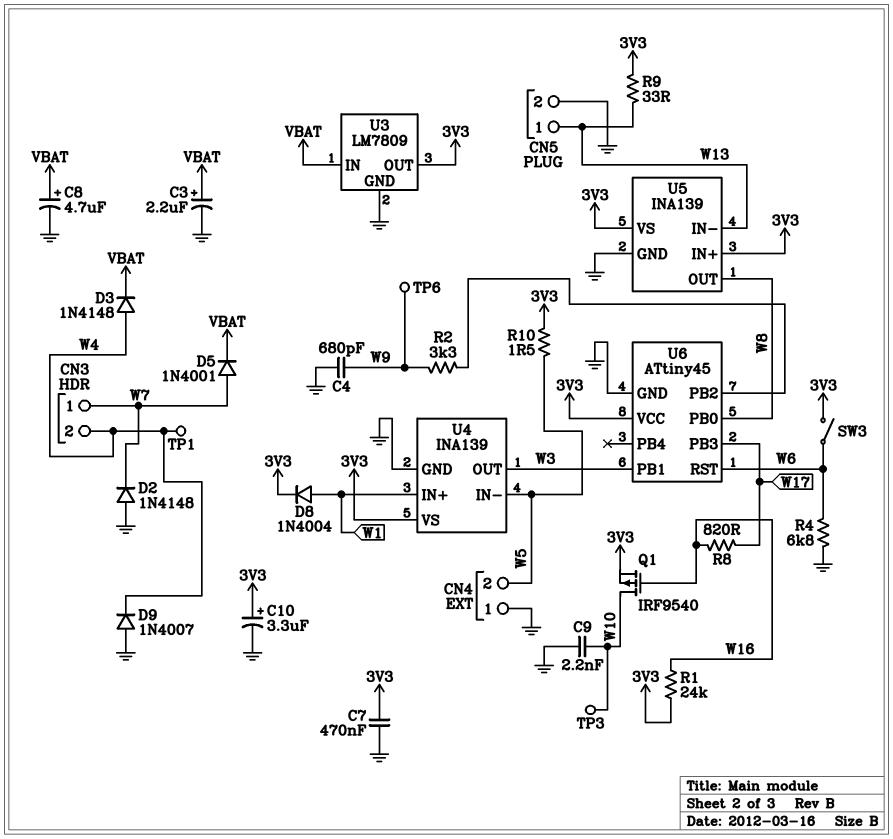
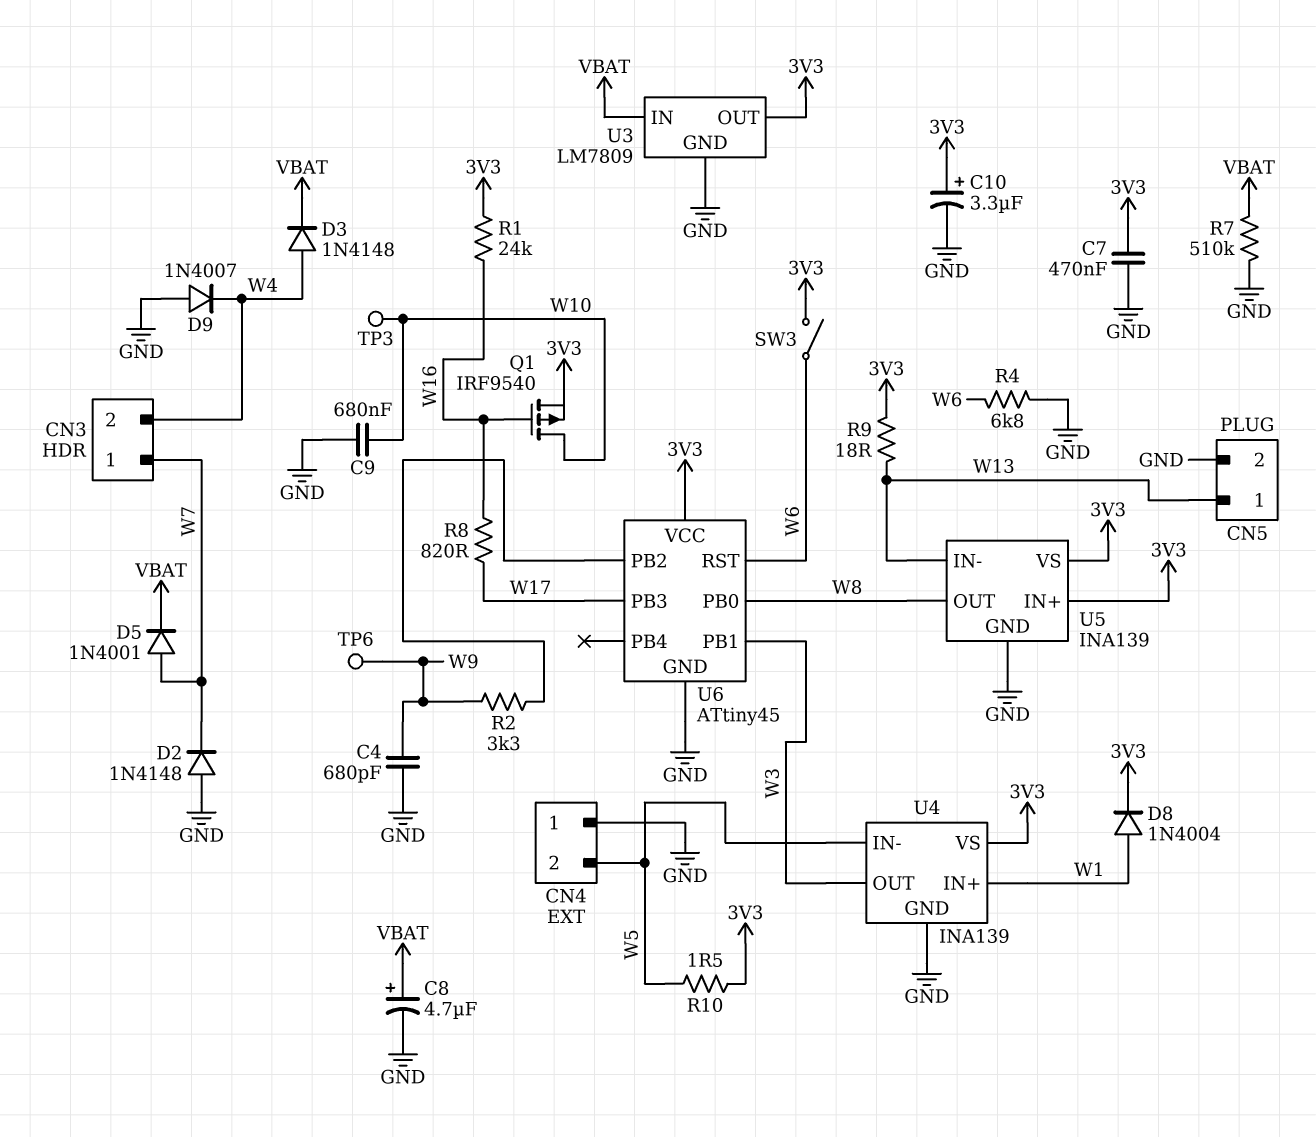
C3: 2.2uF (plus VBAT, minus GND) -> none
C9: 2.2nF (GND, W10) -> 680nF (GND, W10)
R7: none -> 510k (GND, VBAT)
R9: 33 (3V3, W13) -> 18 (3V3, W13)
TP1: test point (W4) -> none

